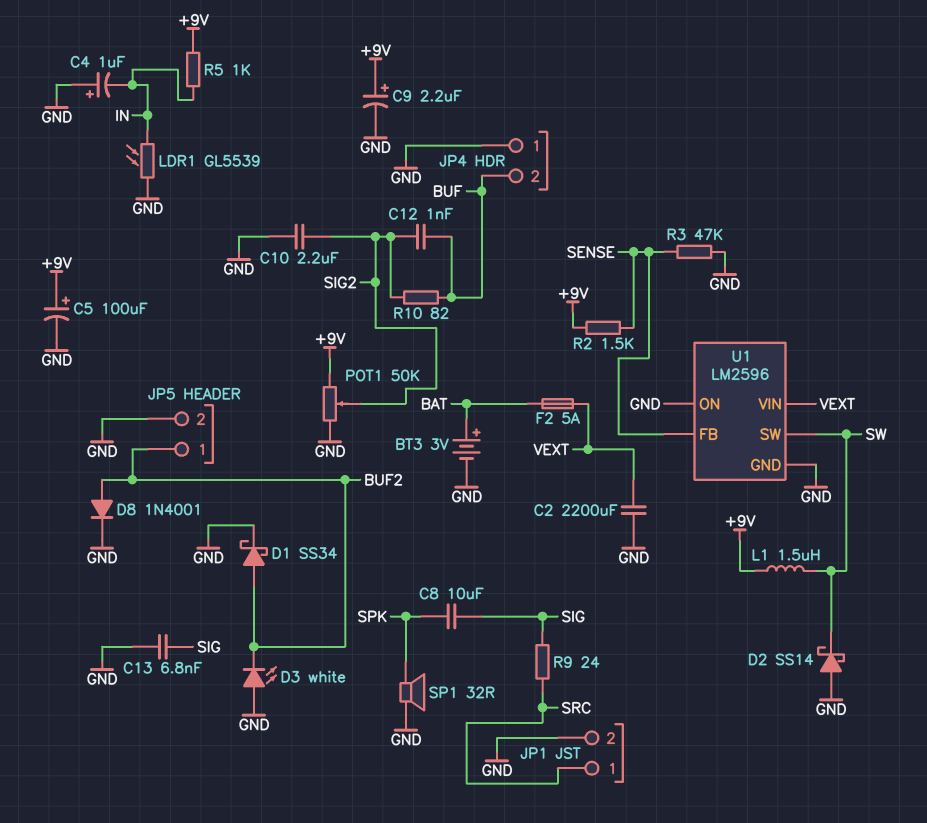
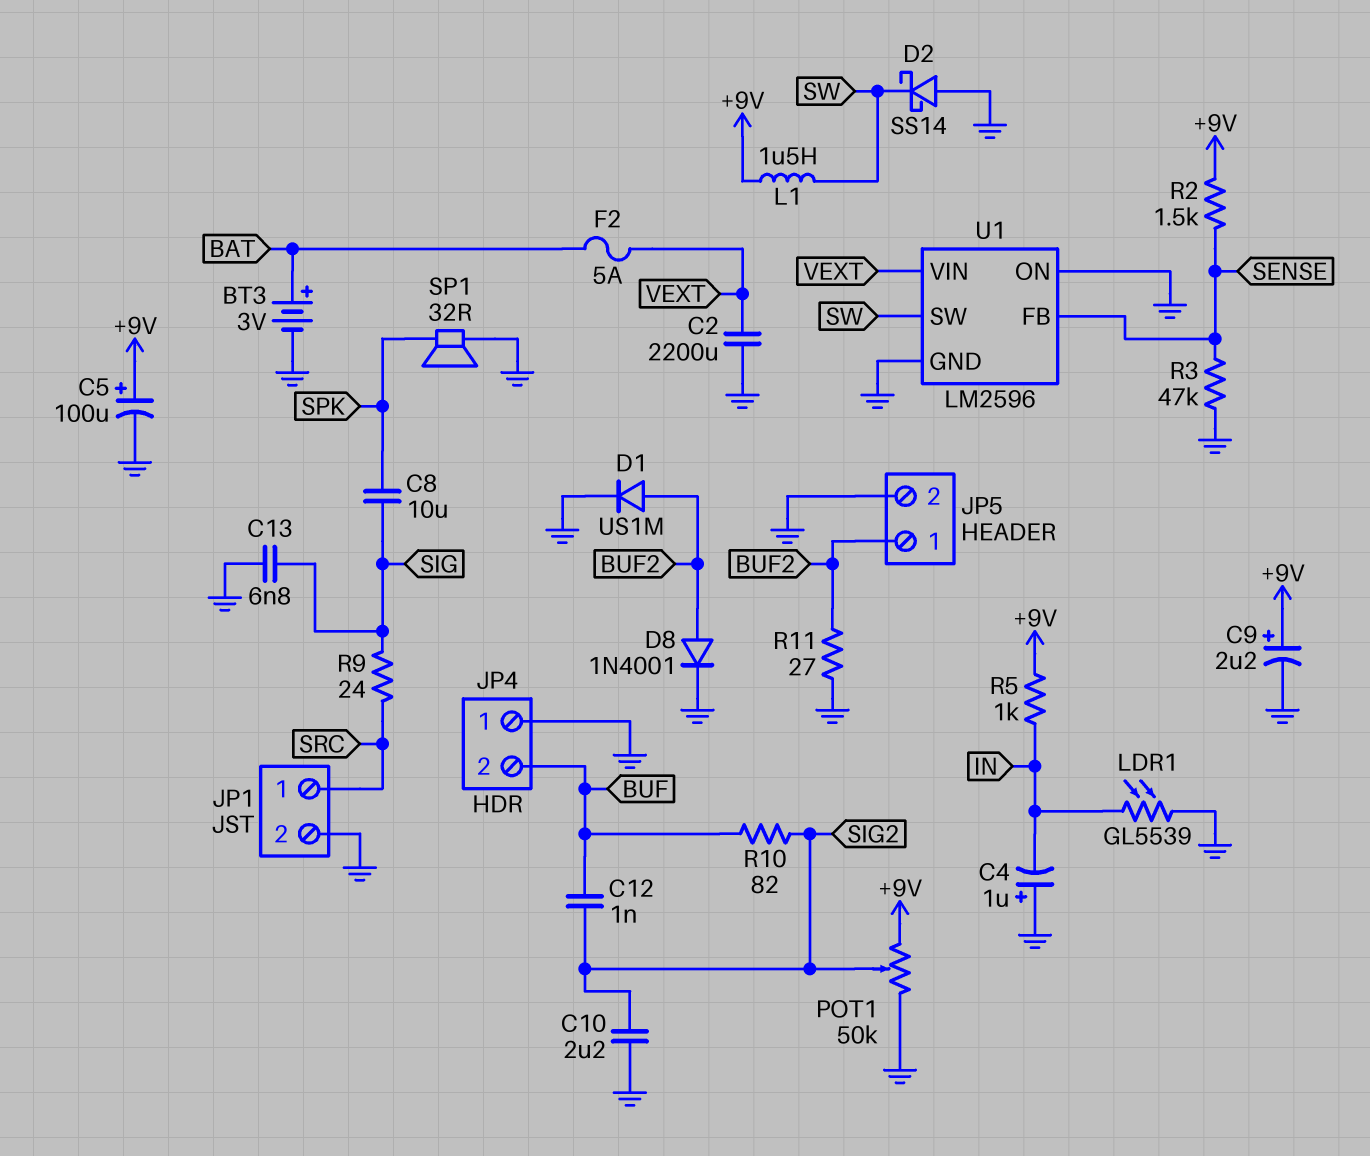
D1: schottky SS34 (A BUF2, K GND) -> diode US1M (A BUF2, K GND)
D3: LED white (A GND, K BUF2) -> none
R11: none -> 27 (BUF2, GND)

